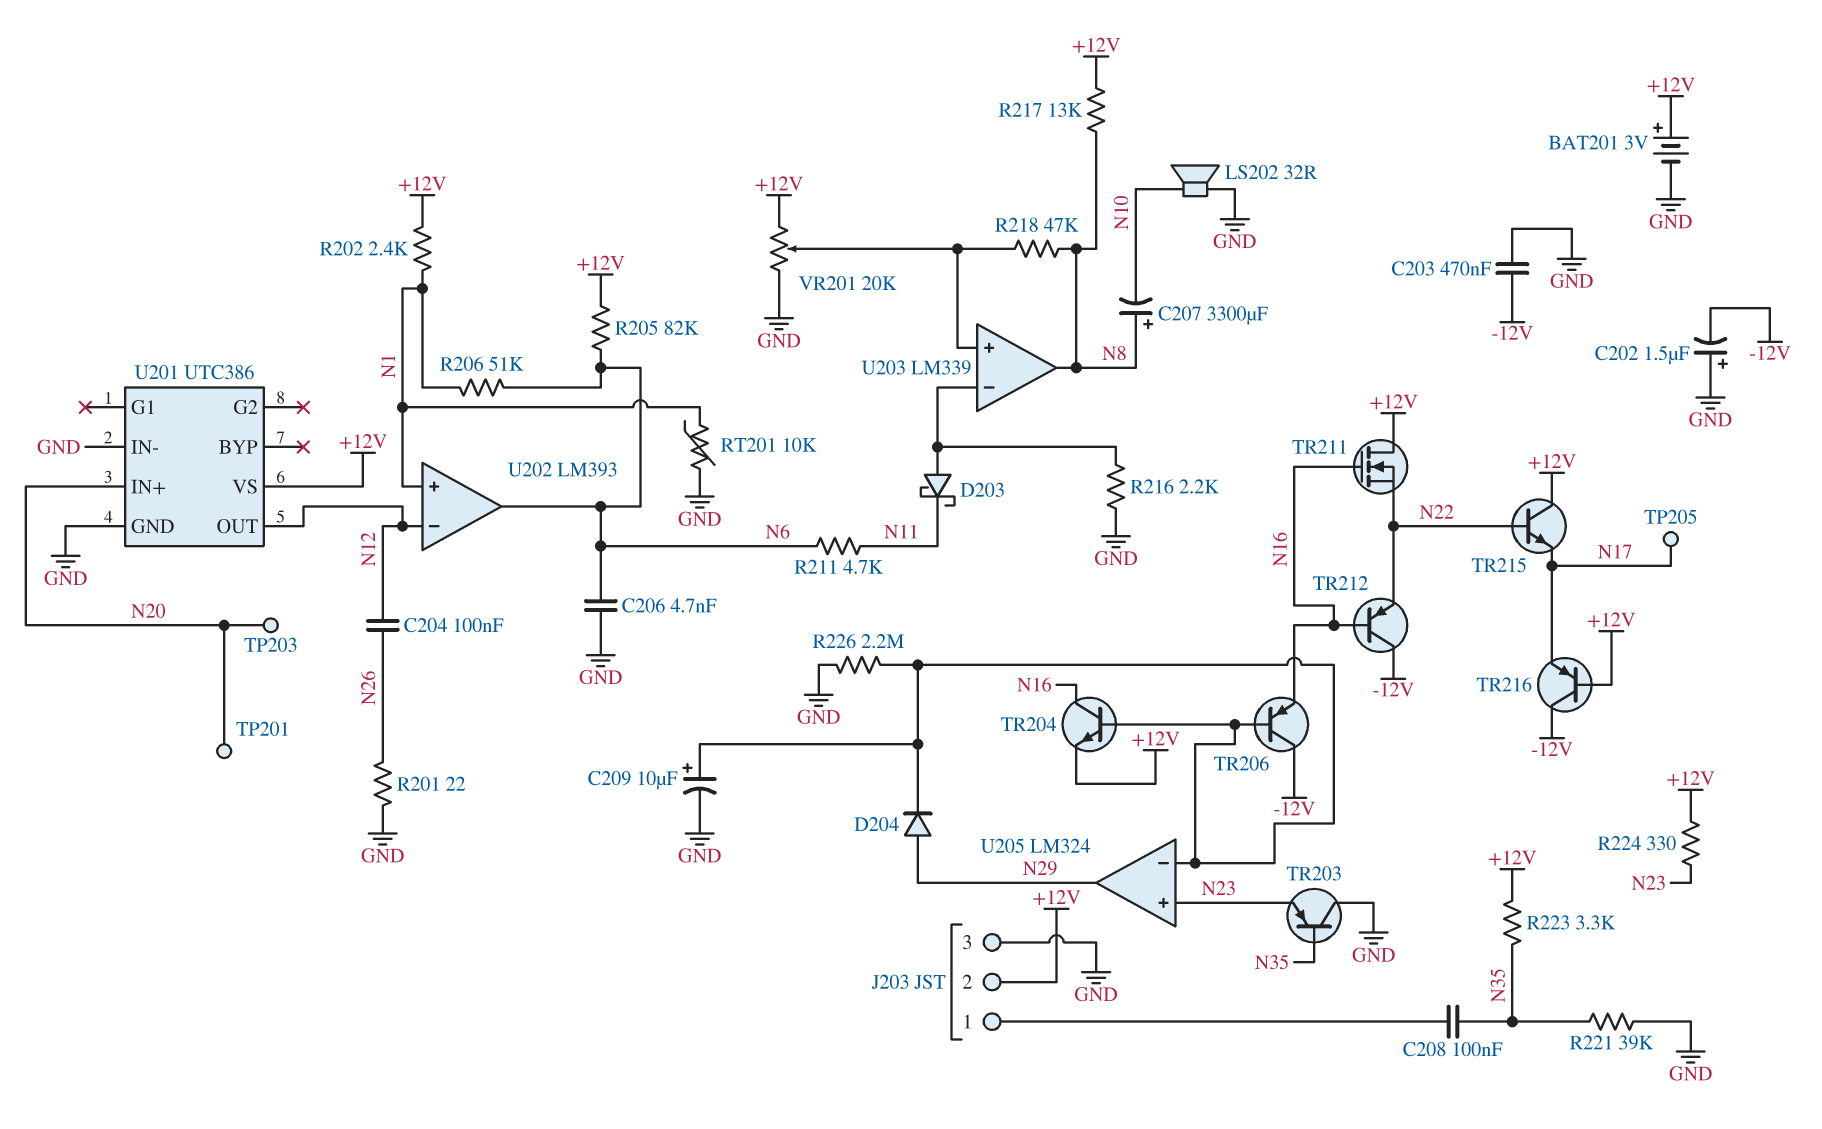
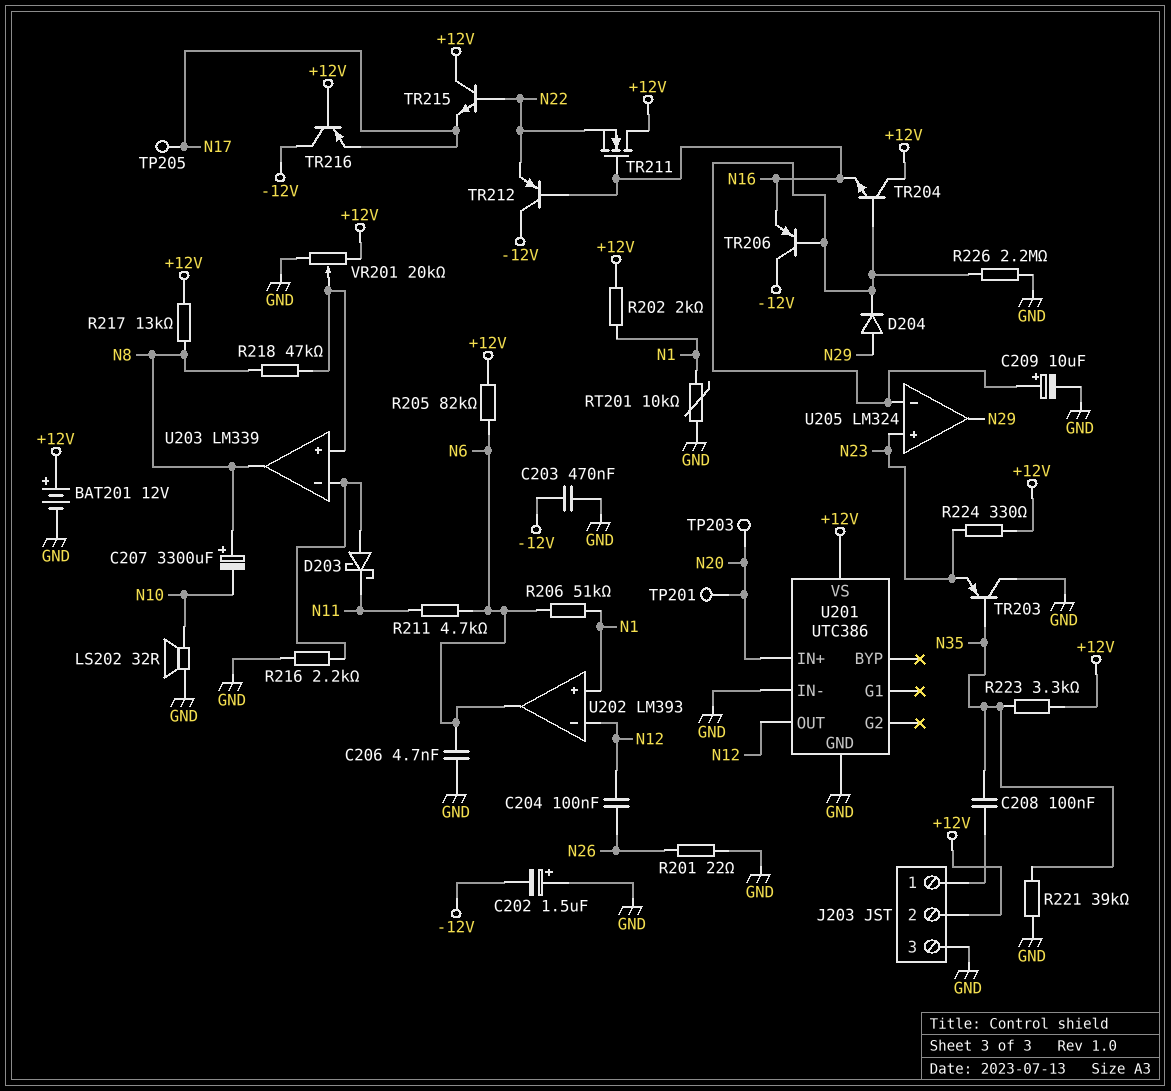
BAT201: 3V (plus +12V, minus GND) -> 12V (plus +12V, minus GND)
R202: 2.4k (+12V, N1) -> 2k (+12V, N1)
TR204: NPN (B U205/in-, C N16, E +12V) -> NPN (B U205/in-, C +12V, E N16)

